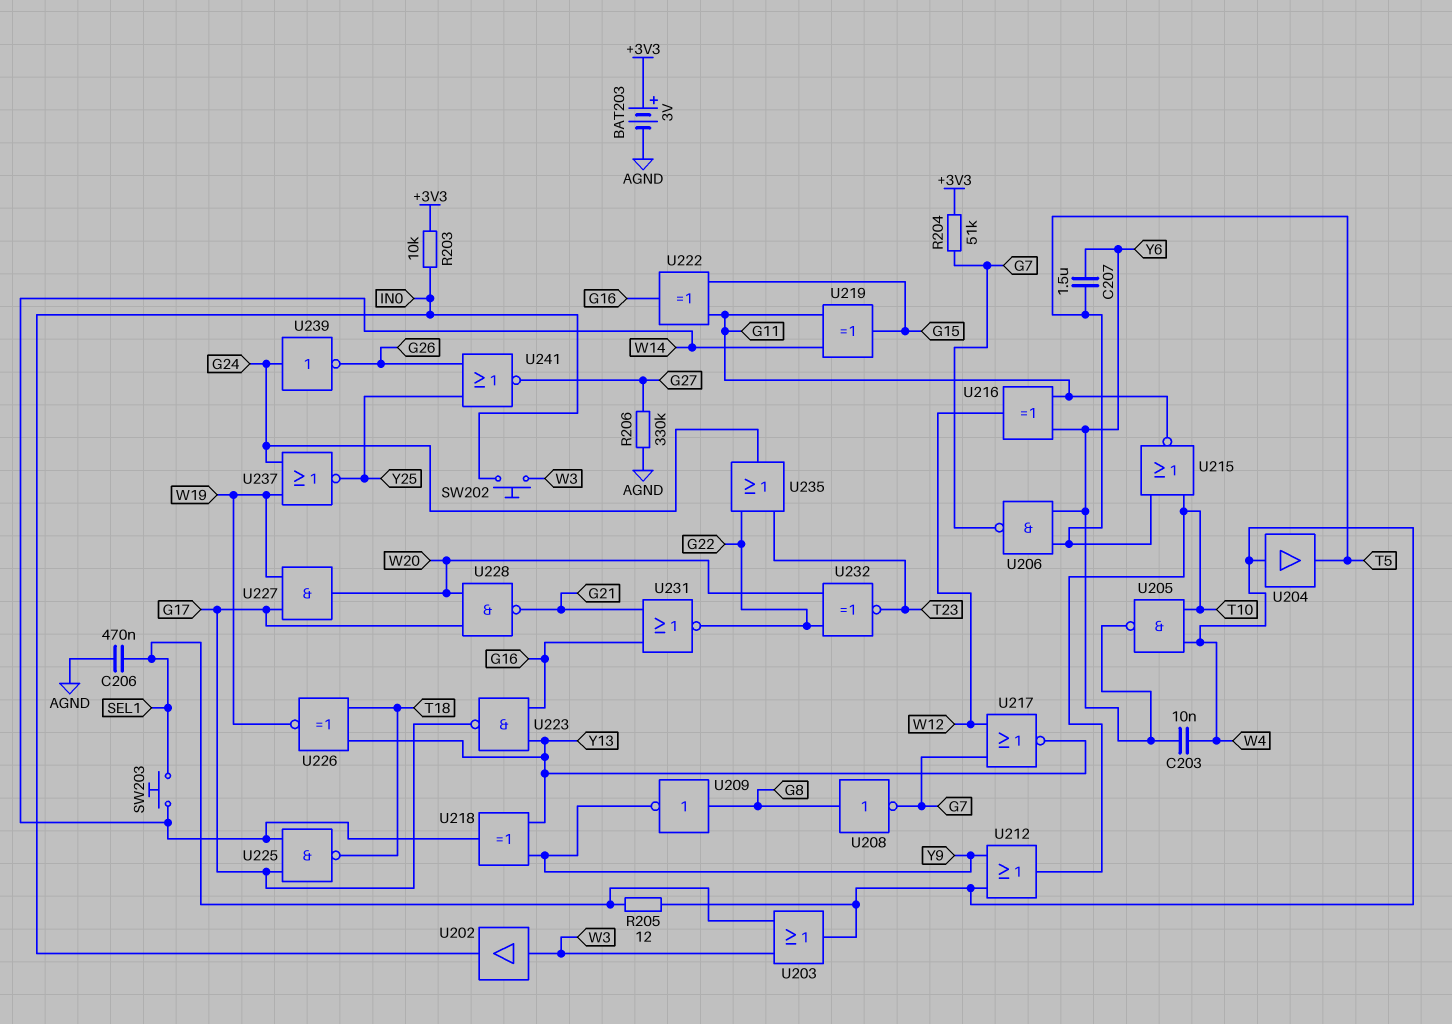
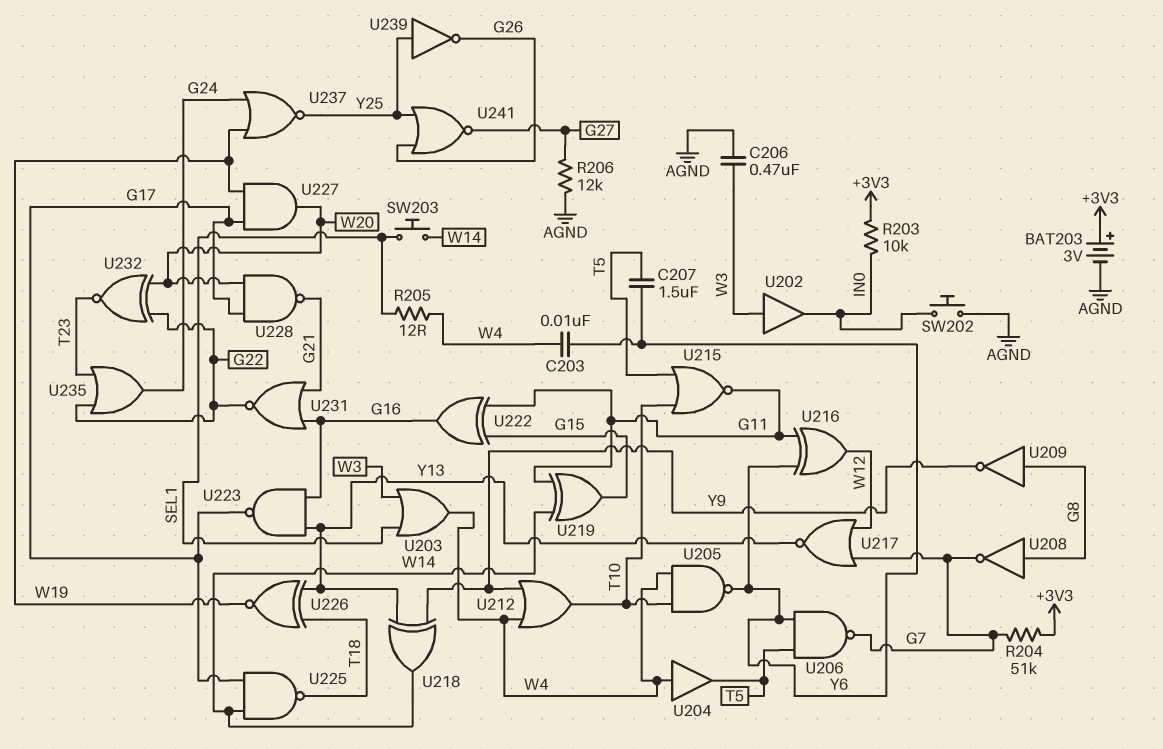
C206: 470nF (AGND, SEL1) -> 470nF (AGND, W3)
R206: 330k (AGND, G27) -> 12k (AGND, G27)
SW202: button (IN0, W3) -> button (AGND, IN0)
U239: NOT (in G24, out G26) -> NOT (in Y25, out G26)

